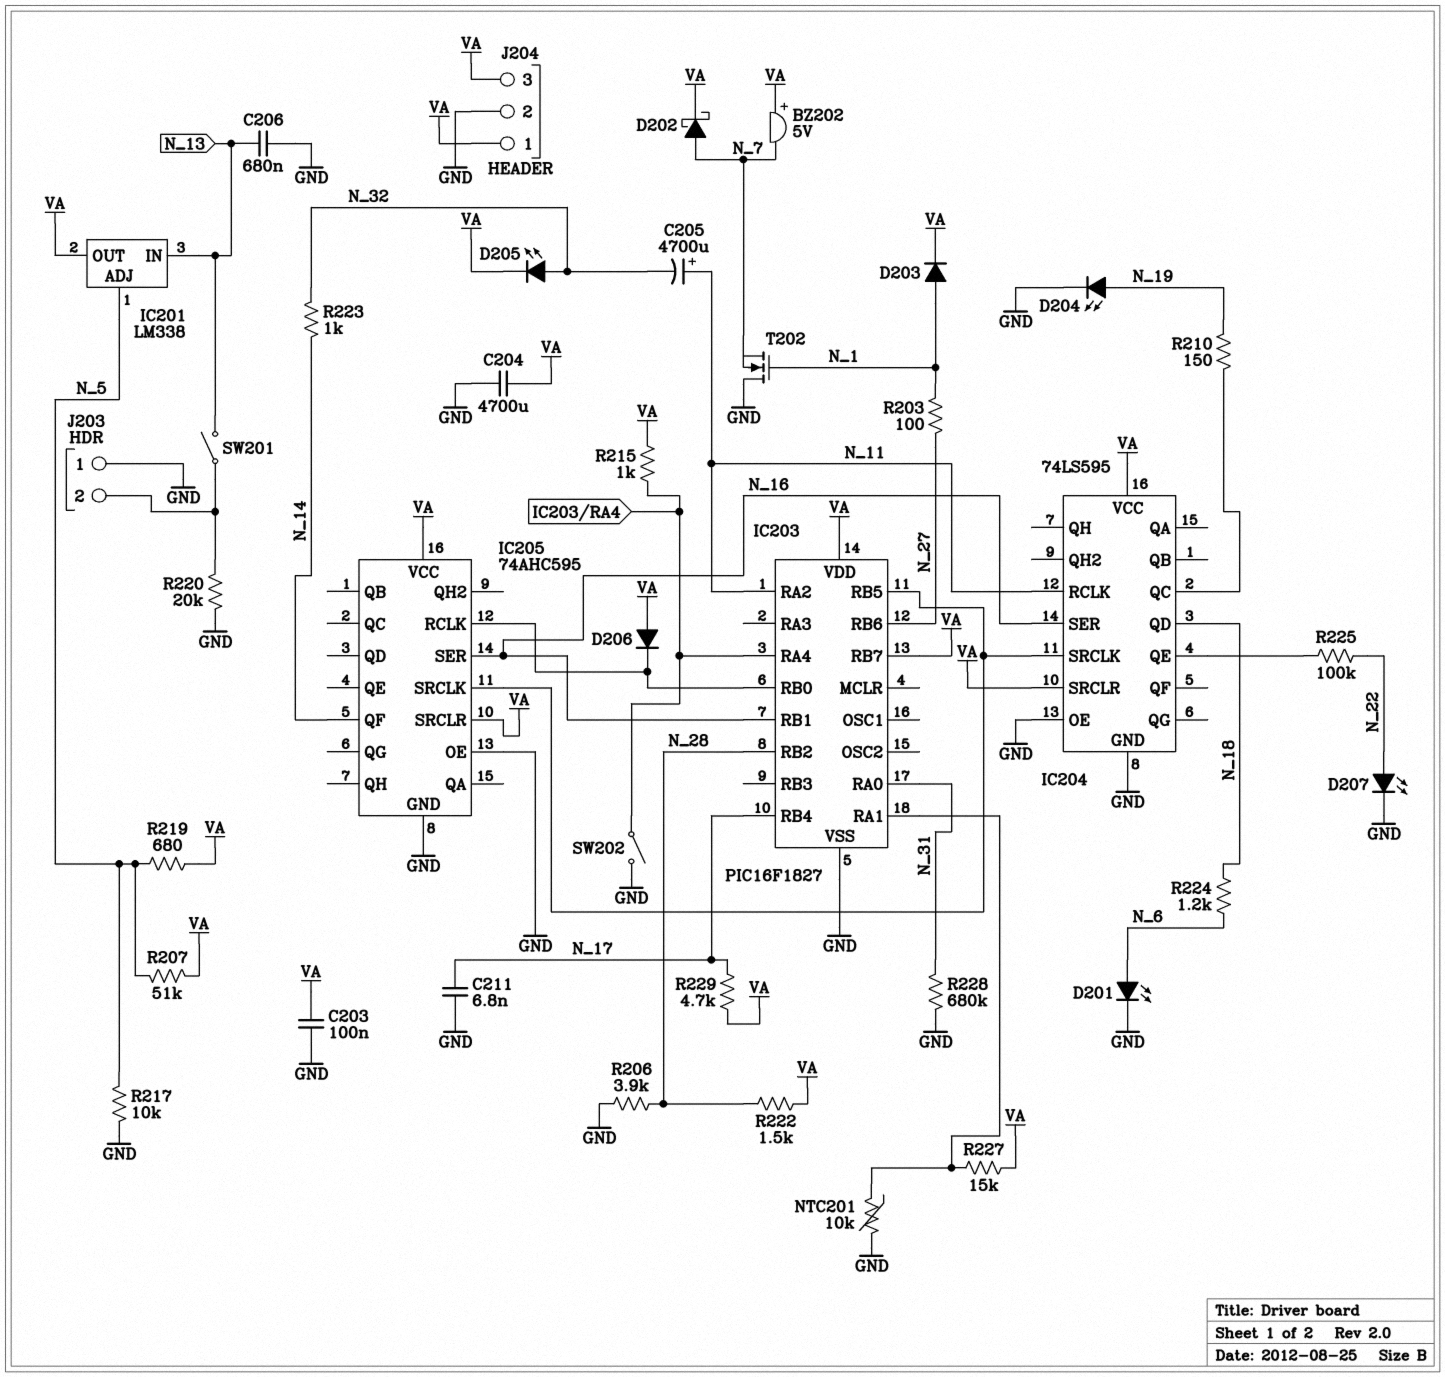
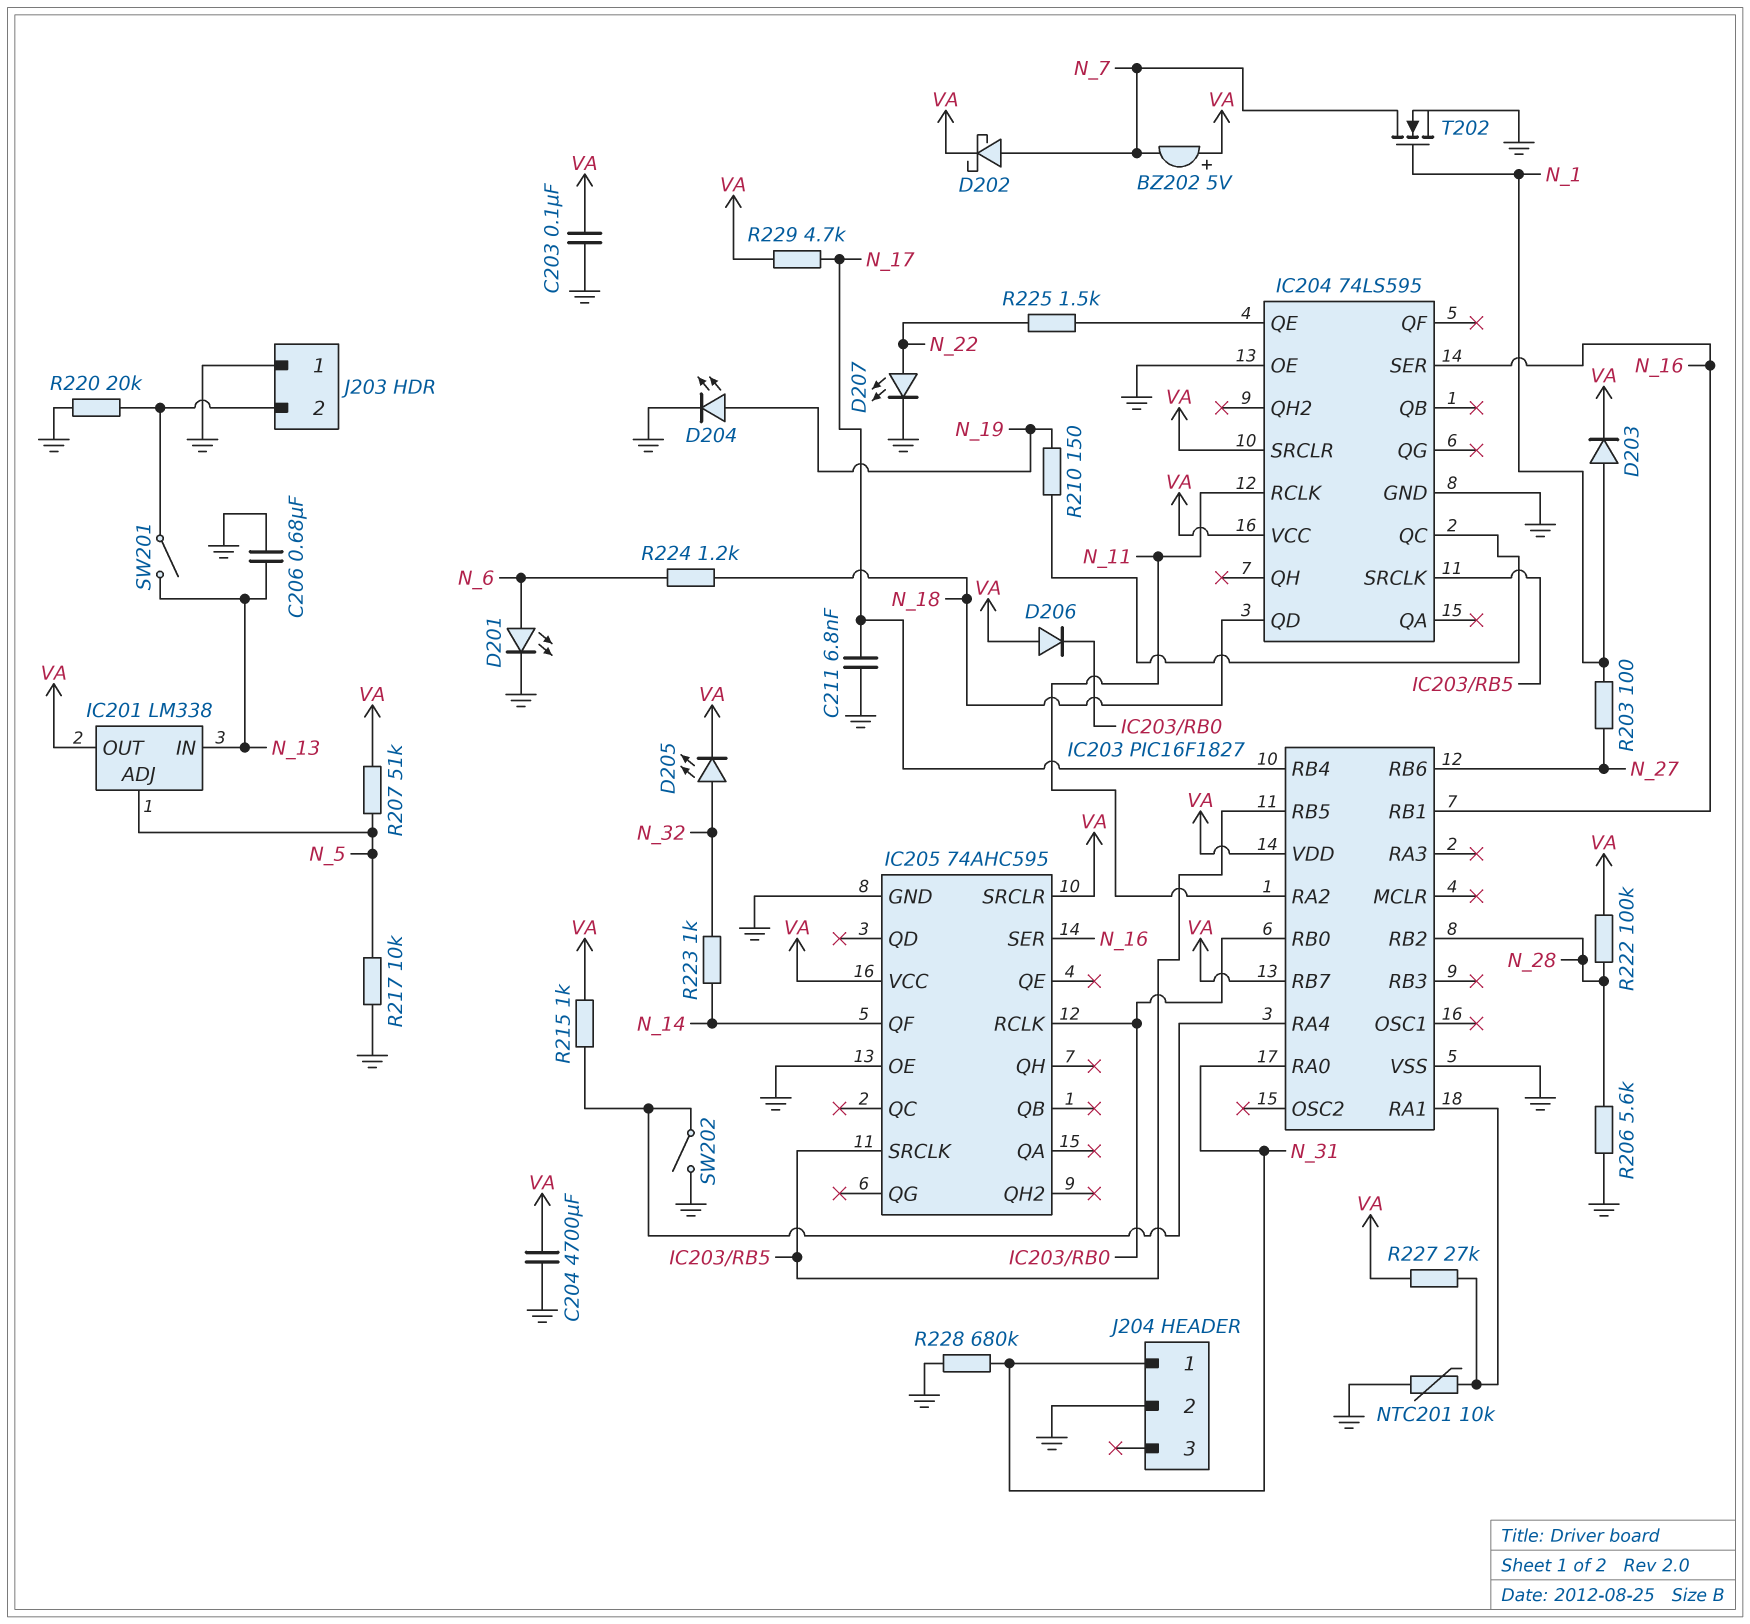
C205: 4700uF (plus N_11, minus N_32) -> none
J204 pin 1: VA -> N_31
J204 pin 3: VA -> none
R206: 3.9k (GND, N_28) -> 5.6k (GND, N_28)
R219: 680 (N_5, VA) -> none
R222: 1.5k (N_28, VA) -> 100k (N_28, VA)
R225: 100k (IC204/QE, N_22) -> 1.5k (IC204/QE, N_22)
R227: 15k (IC203/RA1, VA) -> 27k (IC203/RA1, VA)
T202: NMOS (G N_1, D GND, S N_7) -> NMOS (G N_1, D N_7, S GND)

